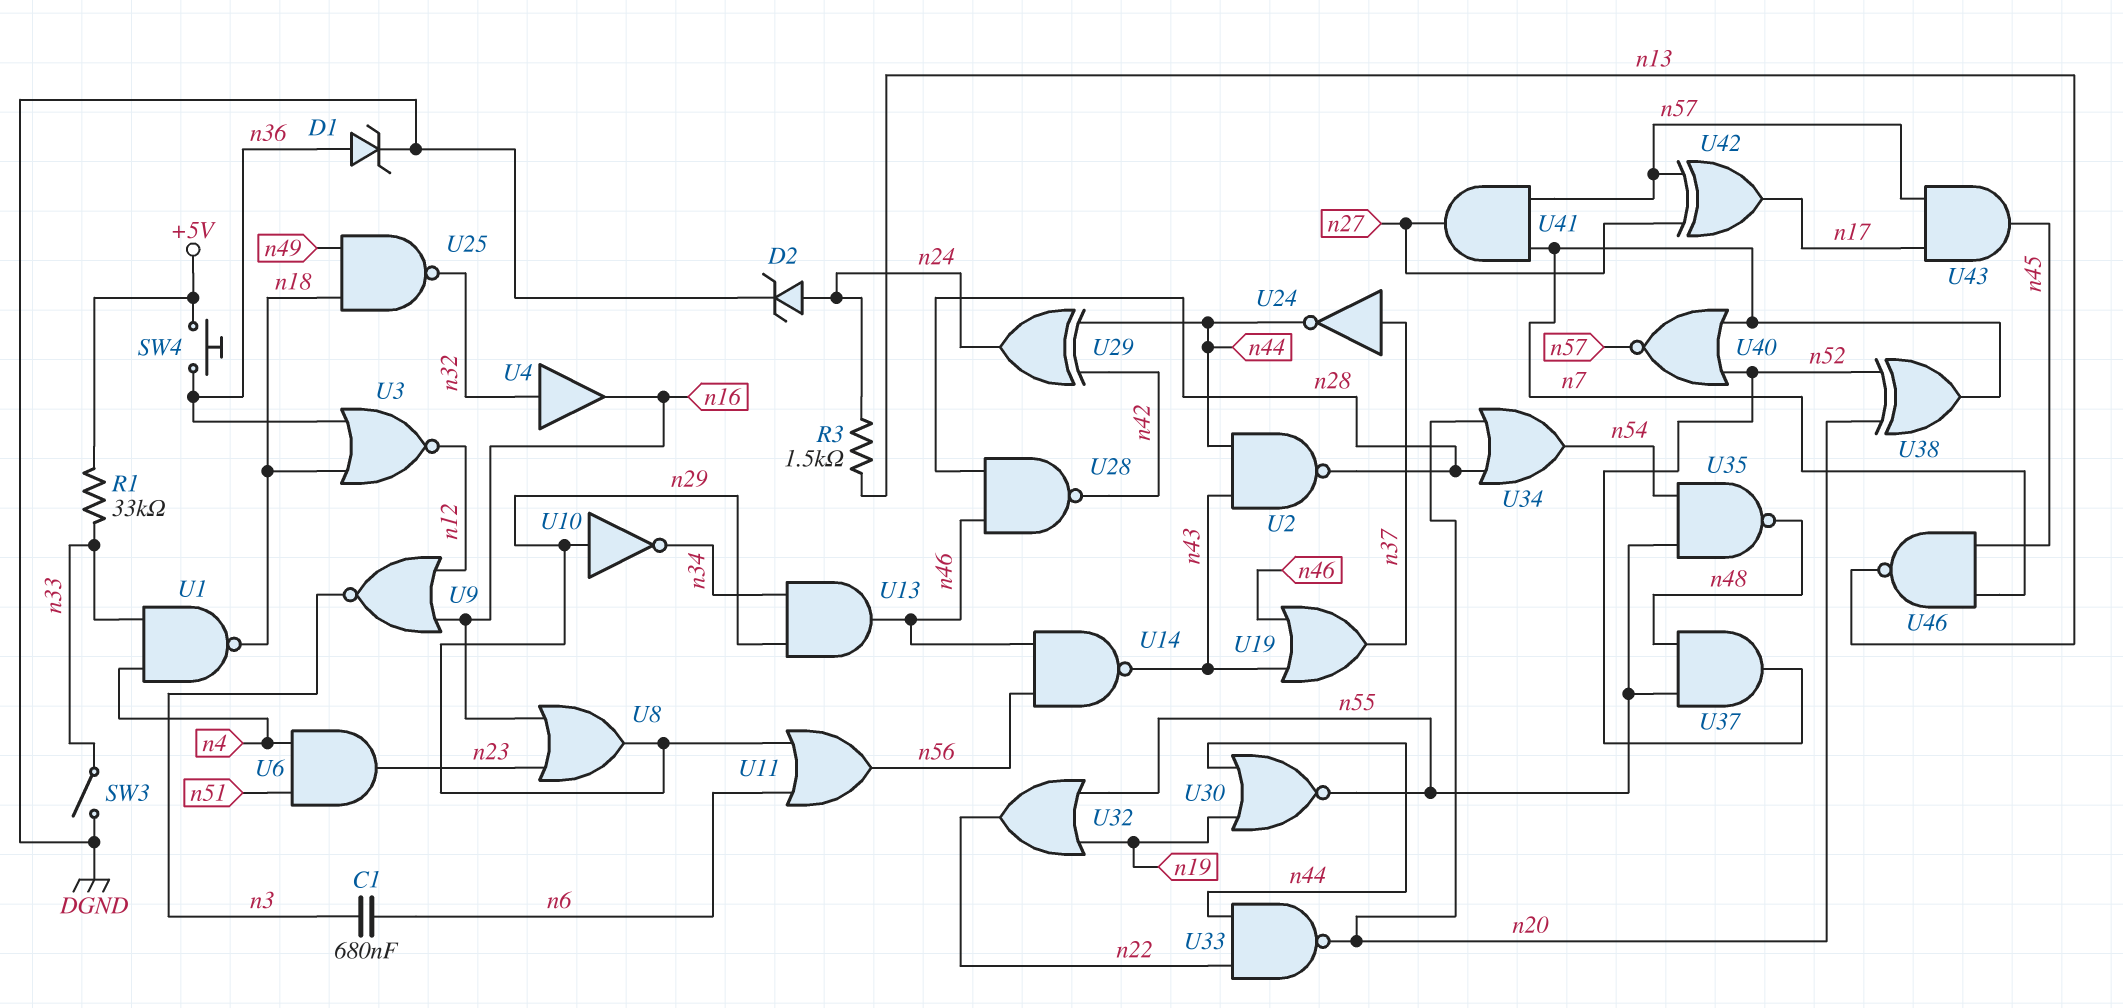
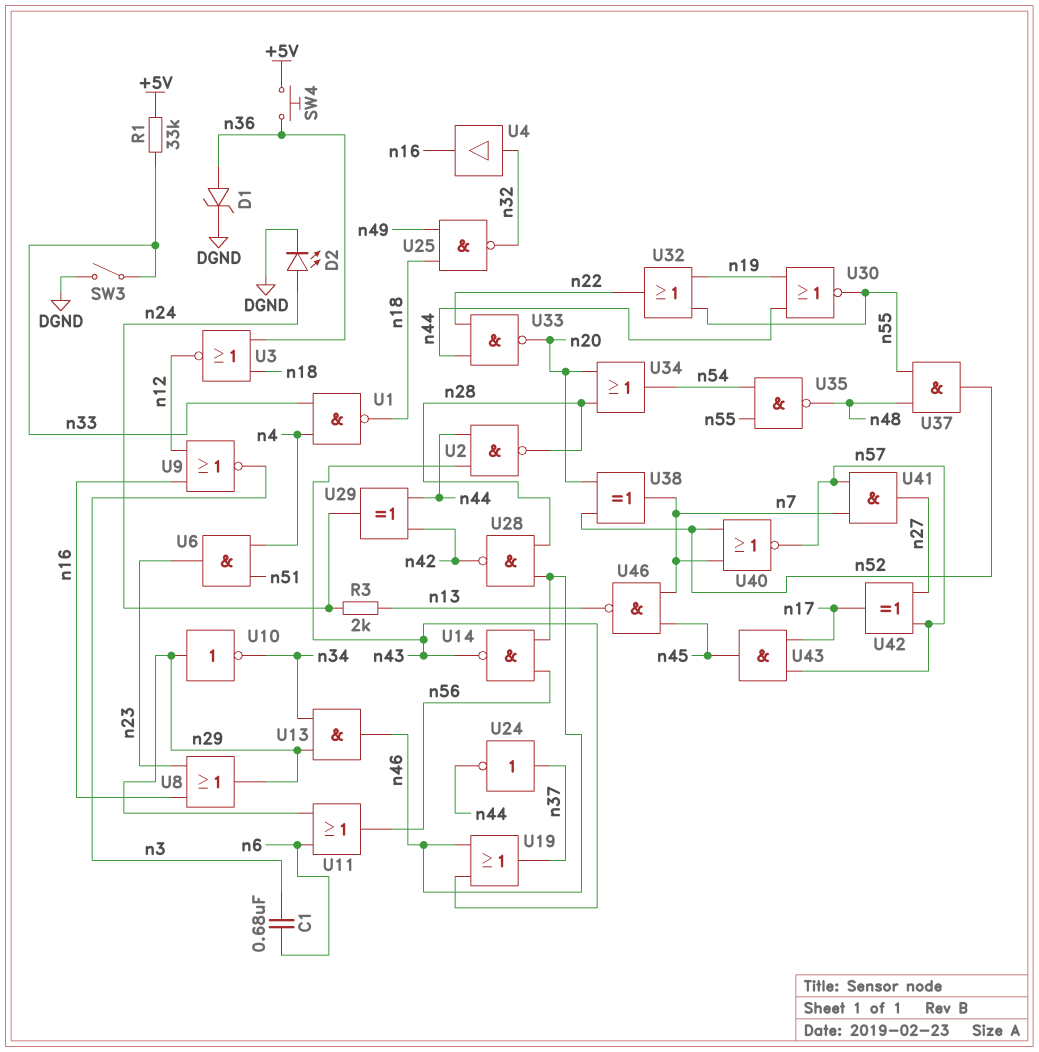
D2: zener (A n24, K DGND) -> LED (A n24, K DGND)
R3: 1.5k (n13, n24) -> 2k (n13, n24)

